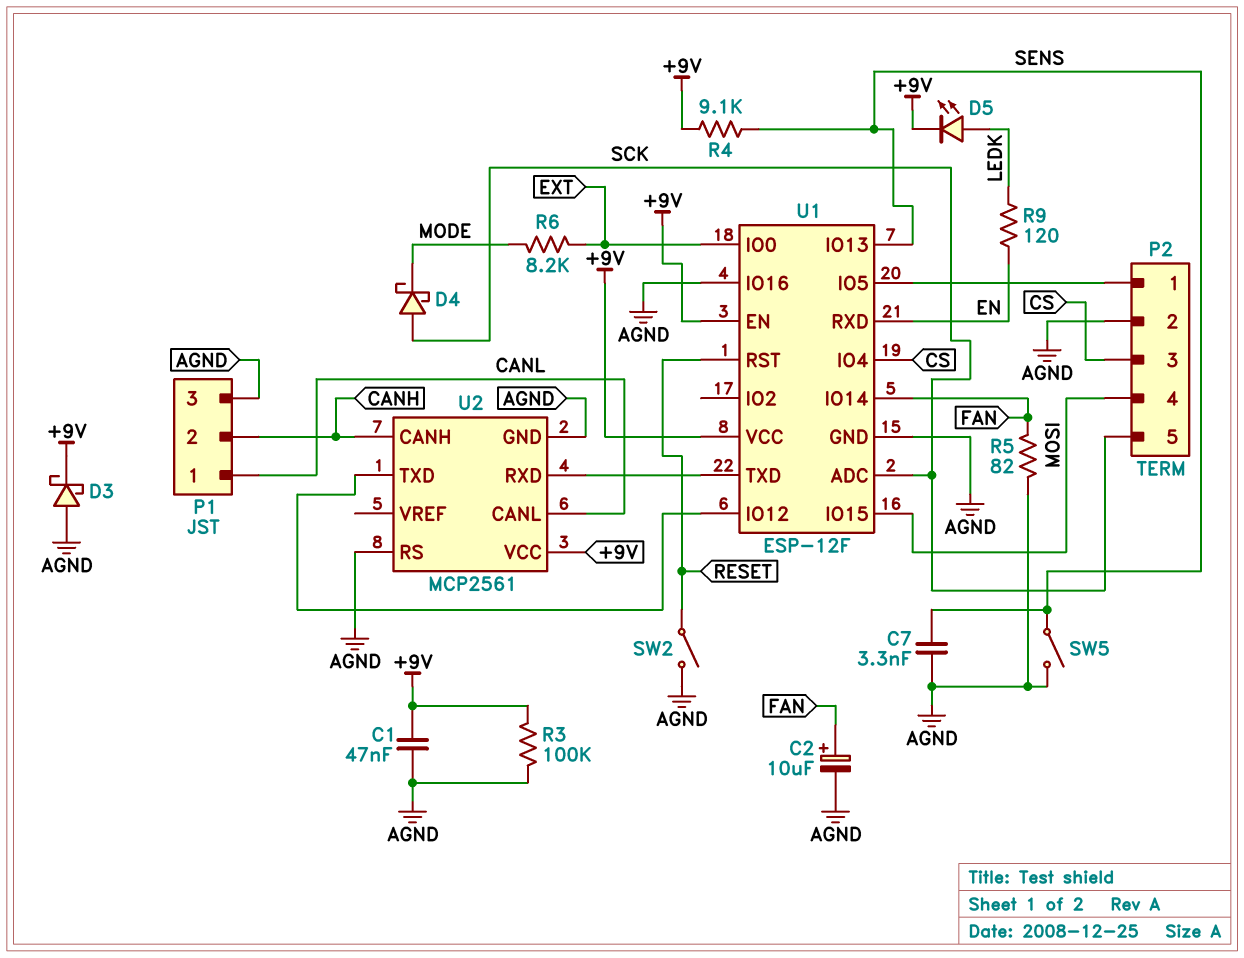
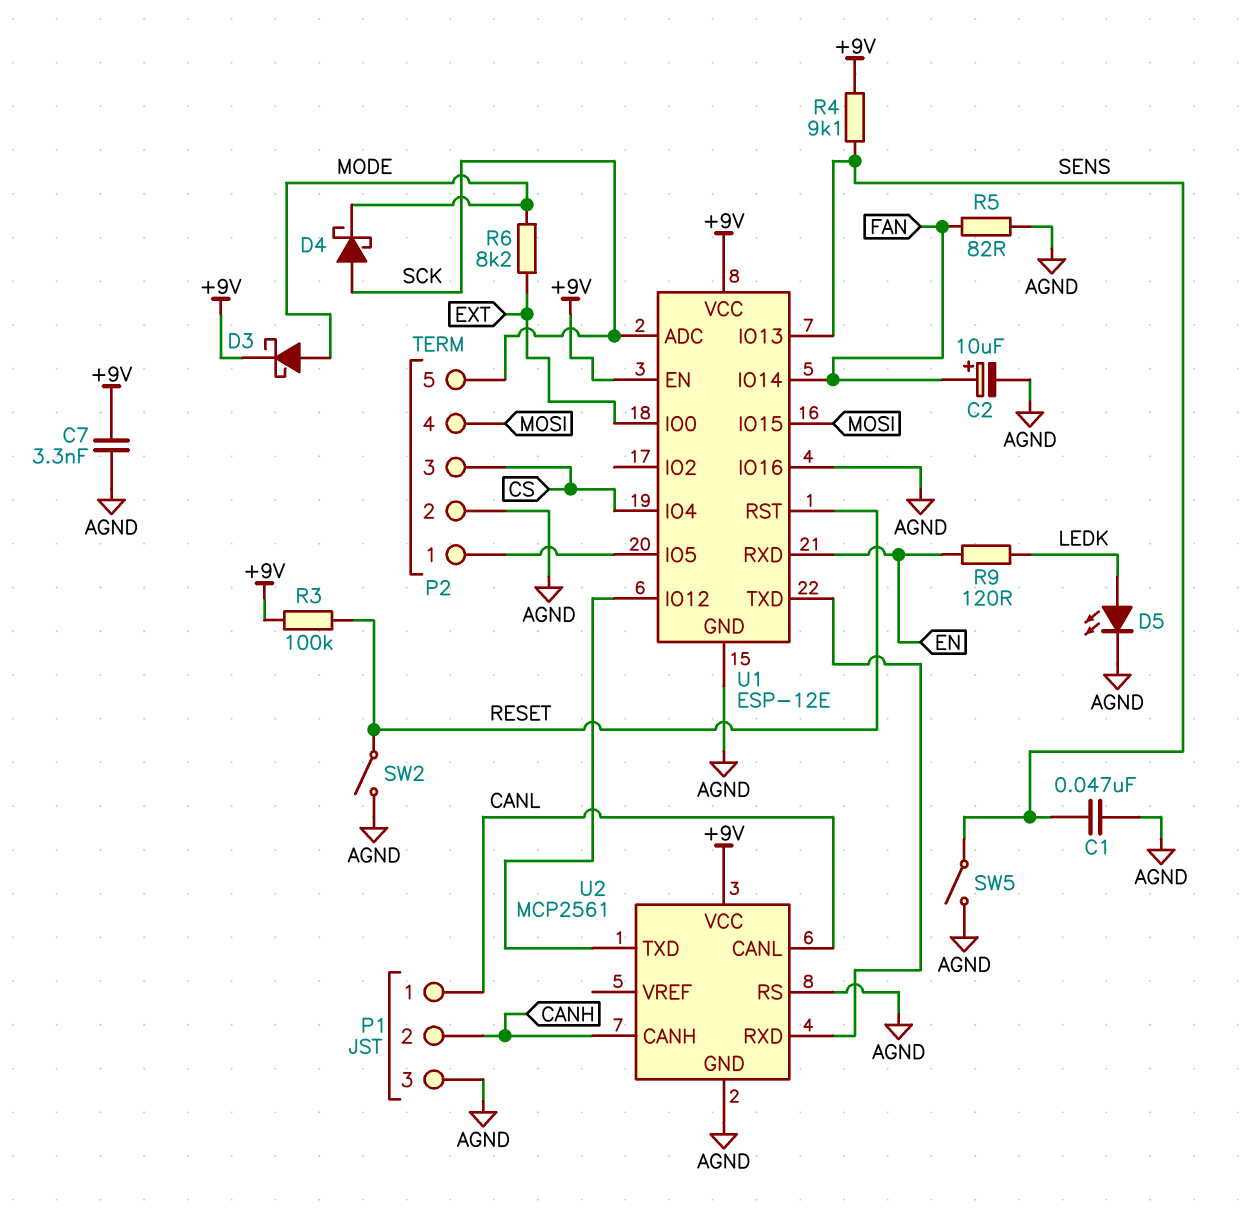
C1: 47nF (+9V, AGND) -> 47nF (AGND, SENS)
C7: 3.3nF (AGND, SENS) -> 3.3nF (+9V, AGND)
D3: schottky (A AGND, K +9V) -> schottky (A MODE, K +9V)
D5: LED (A LEDK, K +9V) -> LED (A LEDK, K AGND)
R3: 100k (+9V, AGND) -> 100k (+9V, RESET)
U1: ESP-12F -> ESP-12E

